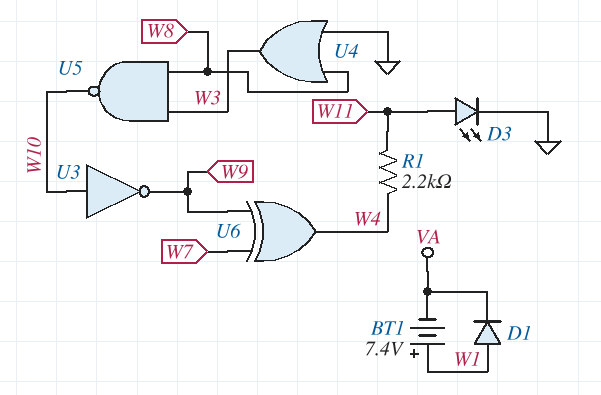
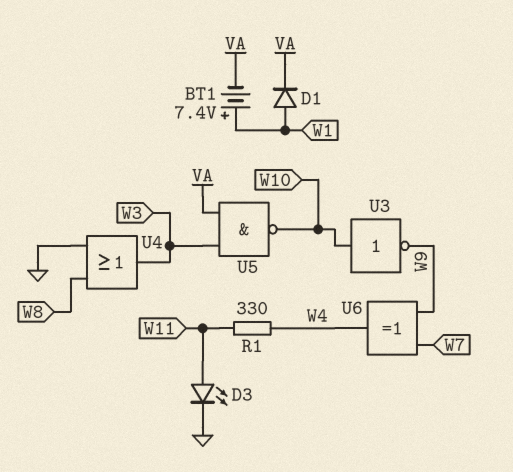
R1: 2.2k (W4, W11) -> 330 (W4, W11)
U5: NAND (in W3, in W8, out W10) -> NAND (in VA, in W3, out W10)

